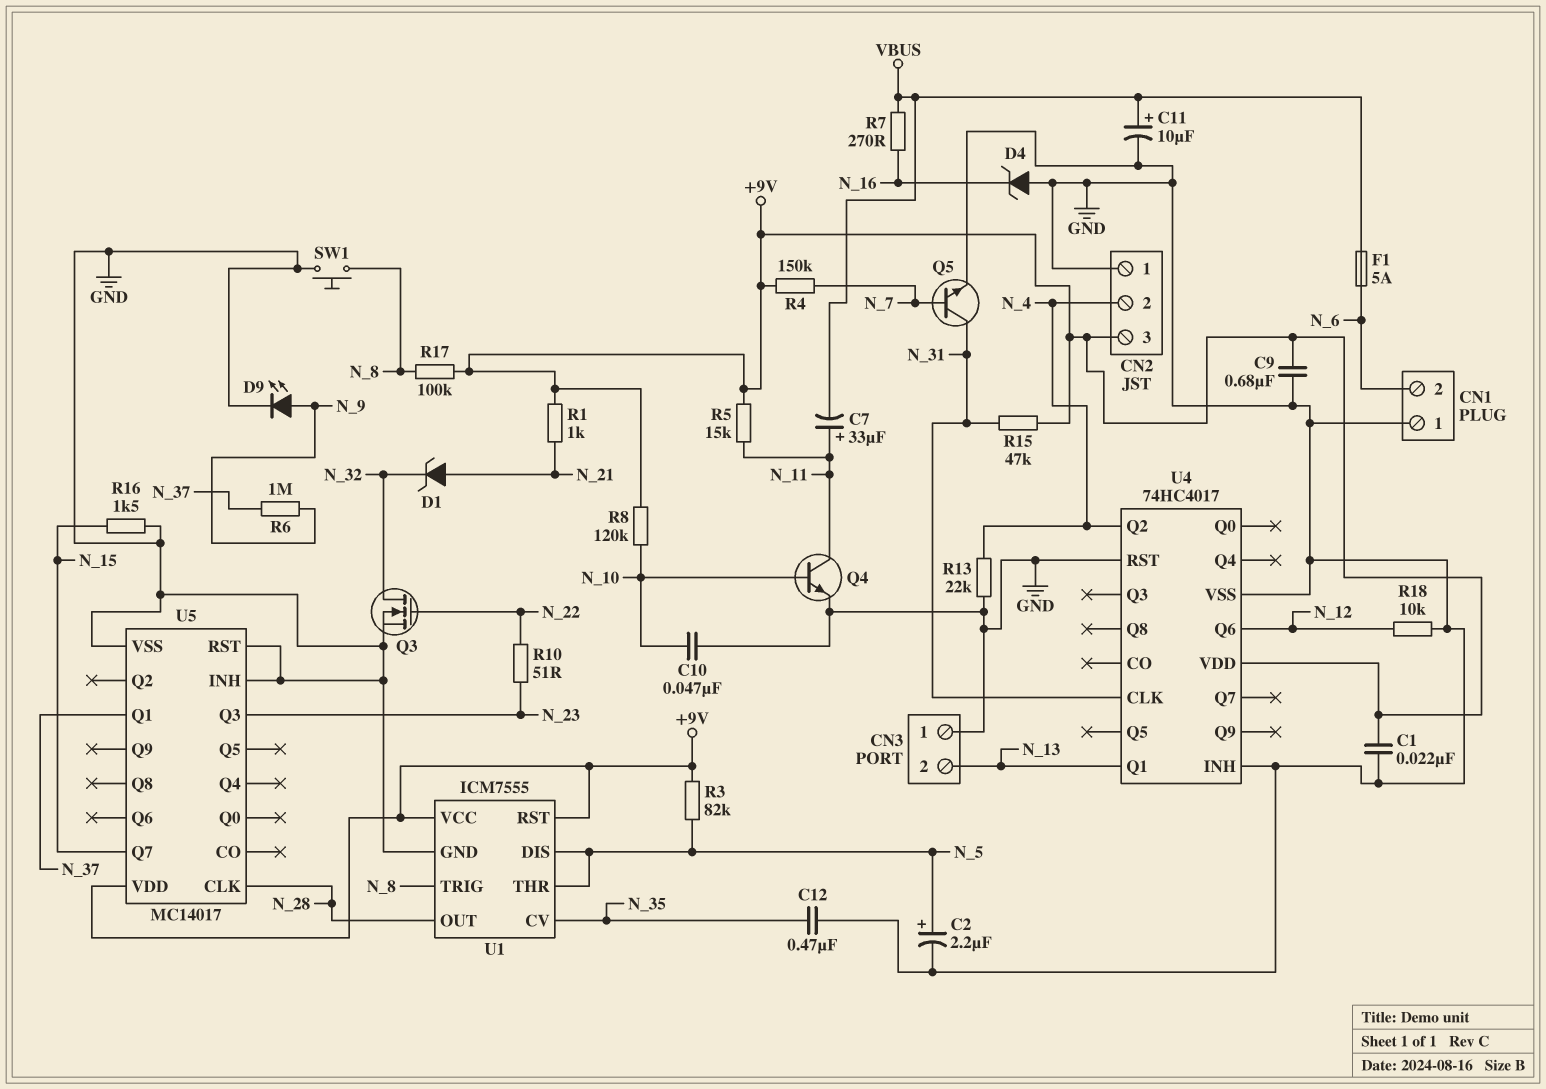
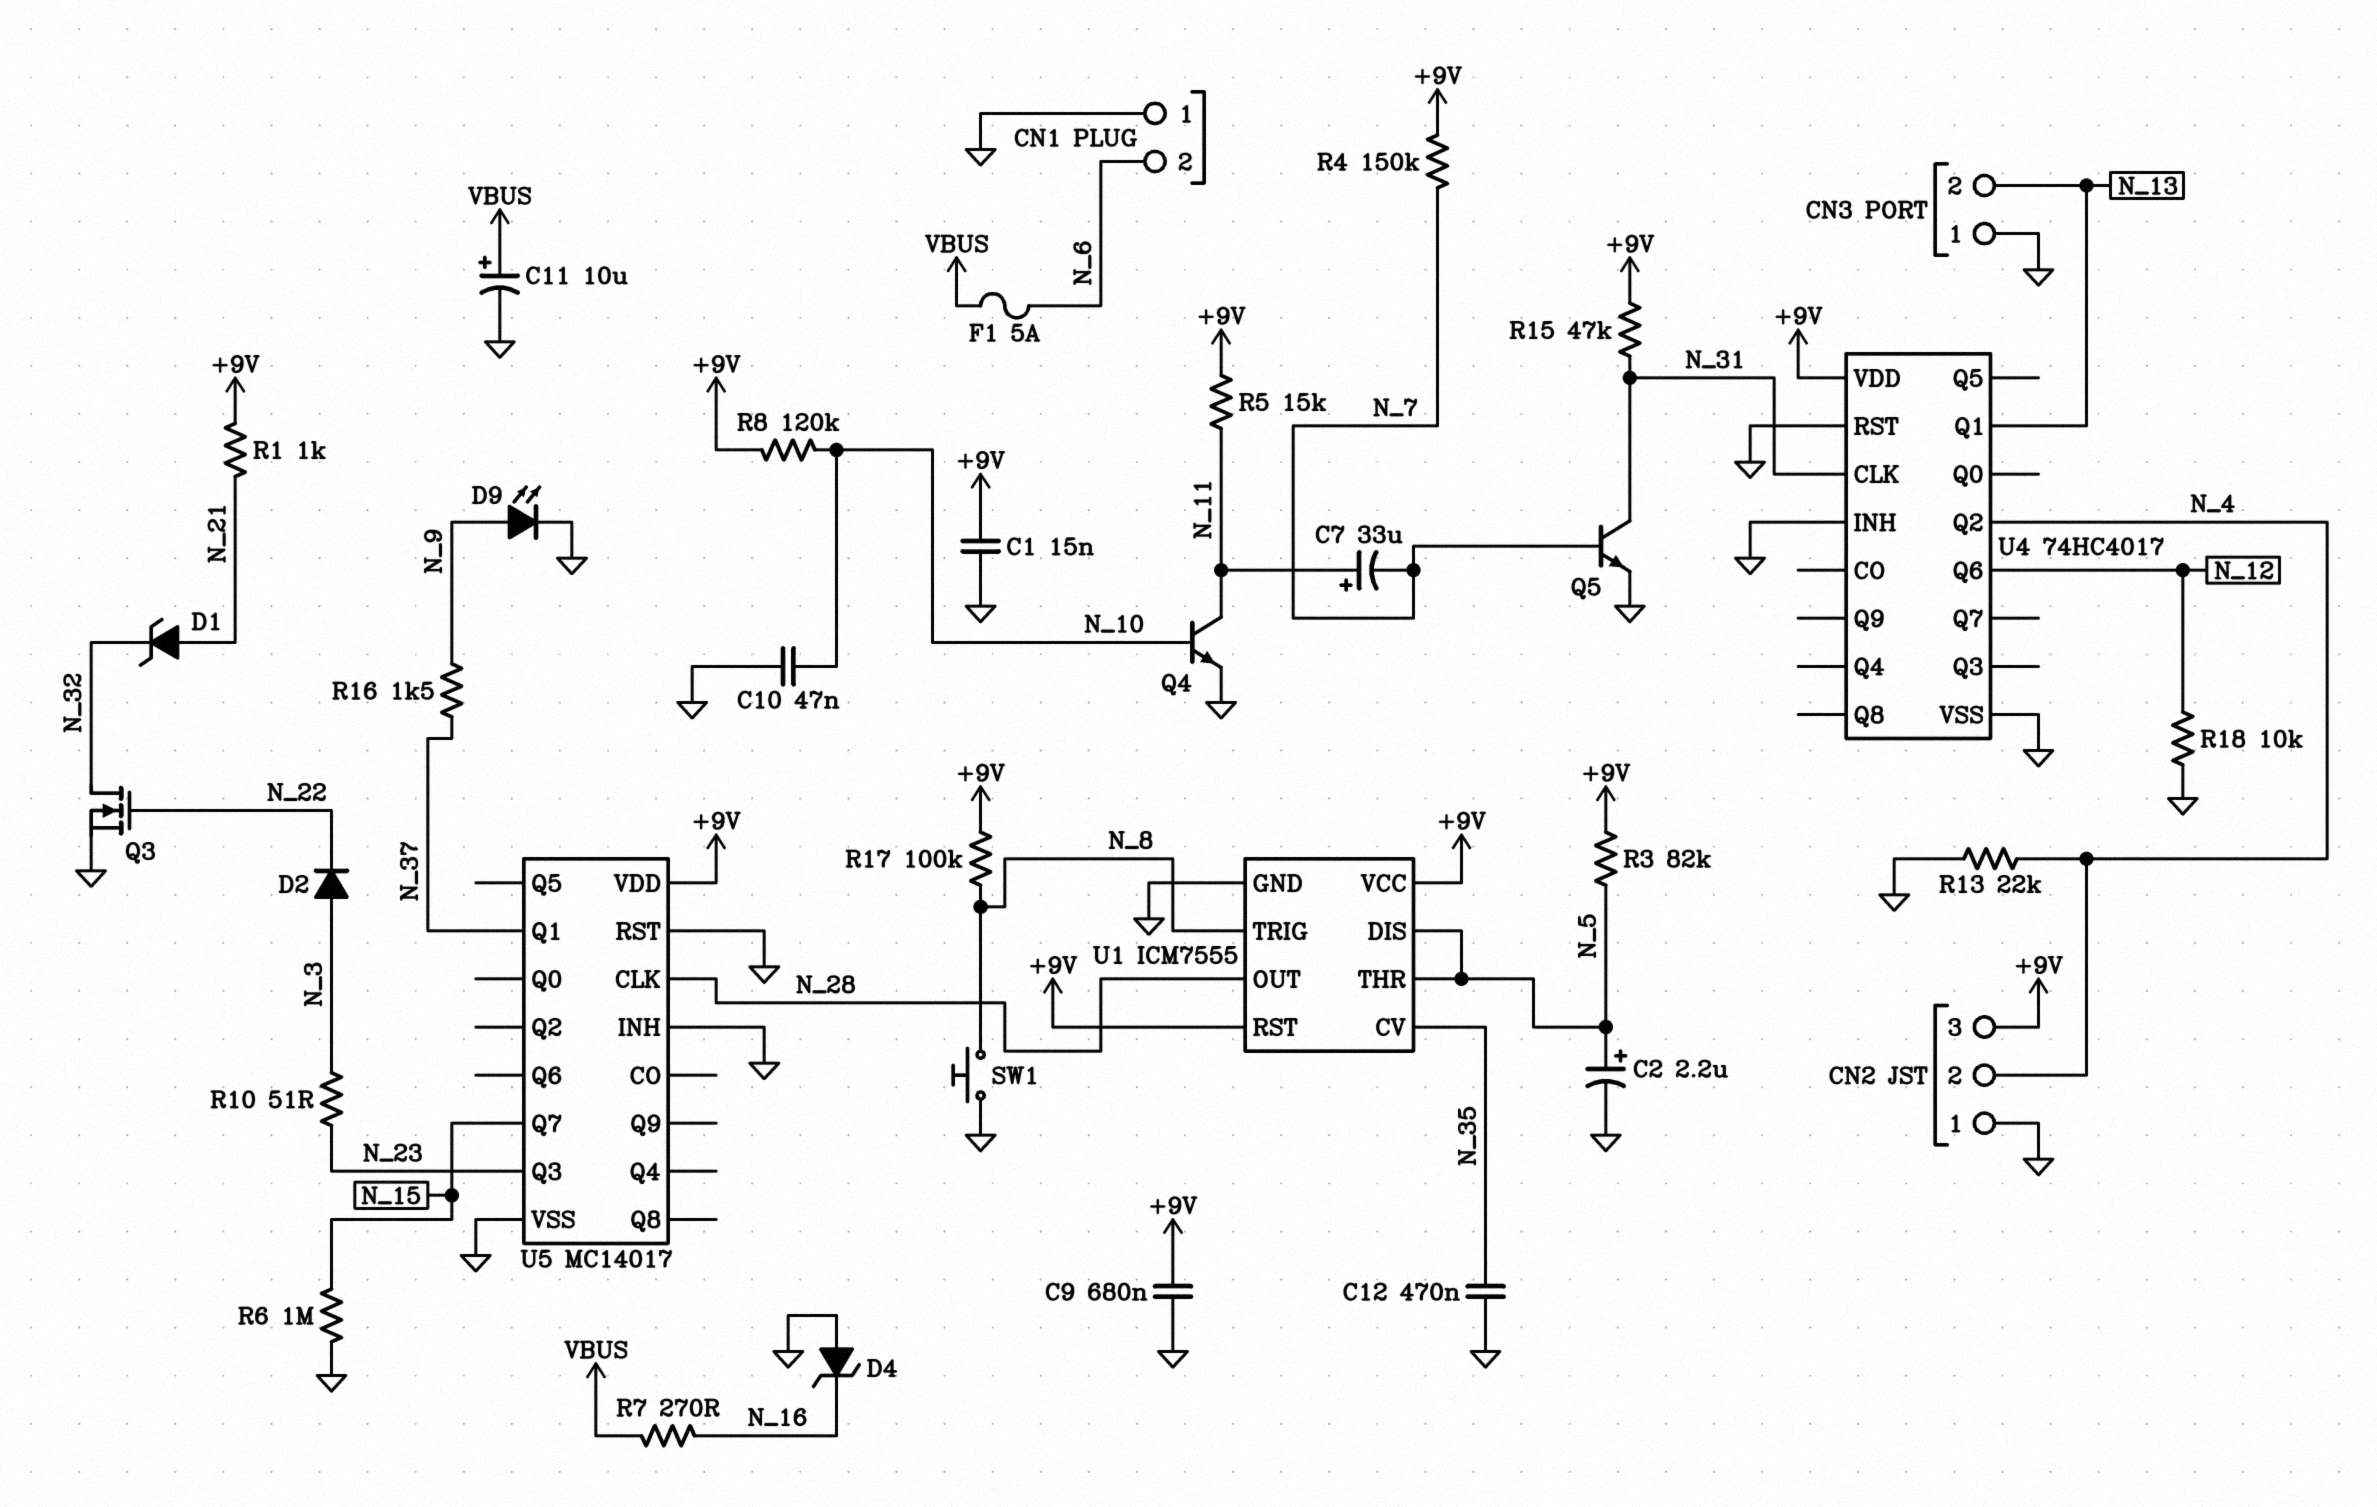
C1: 22nF (+9V, GND) -> 15nF (+9V, GND)
C7: 33uF (plus N_11, minus VBUS) -> 33uF (plus N_11, minus N_7)
D2: none -> diode (A N_3, K N_22)
R6: 1M (N_9, N_37) -> 1M (GND, N_15)
R10: 51 (N_22, N_23) -> 51 (N_3, N_23)
R16: 1.5k (GND, N_15) -> 1.5k (N_9, N_37)

